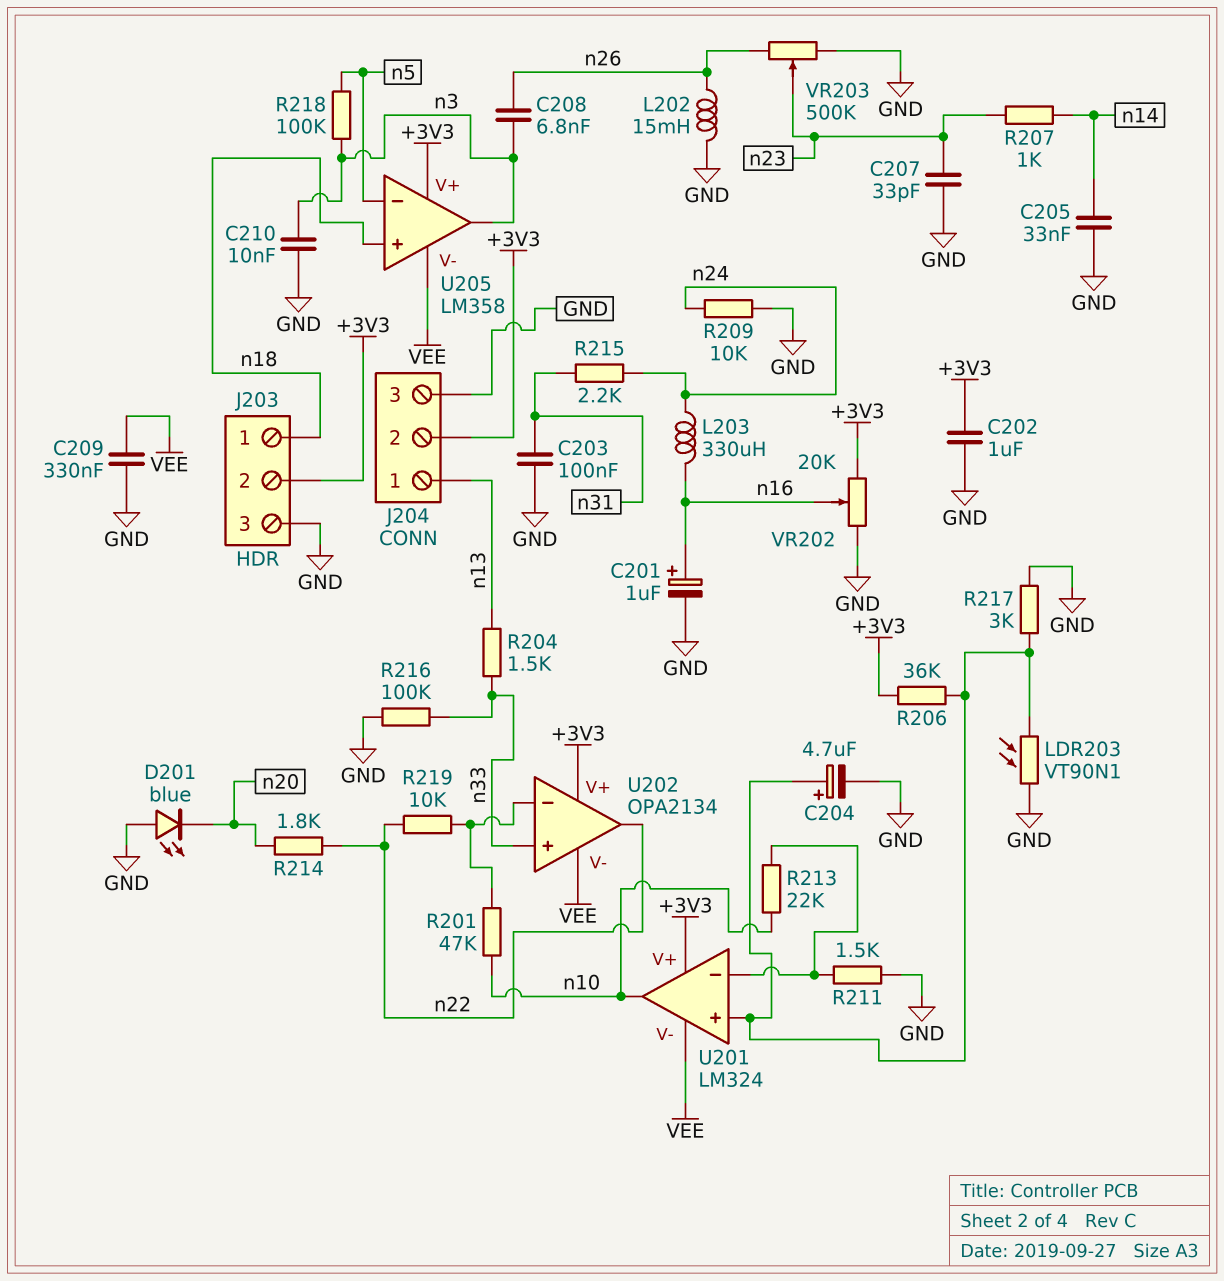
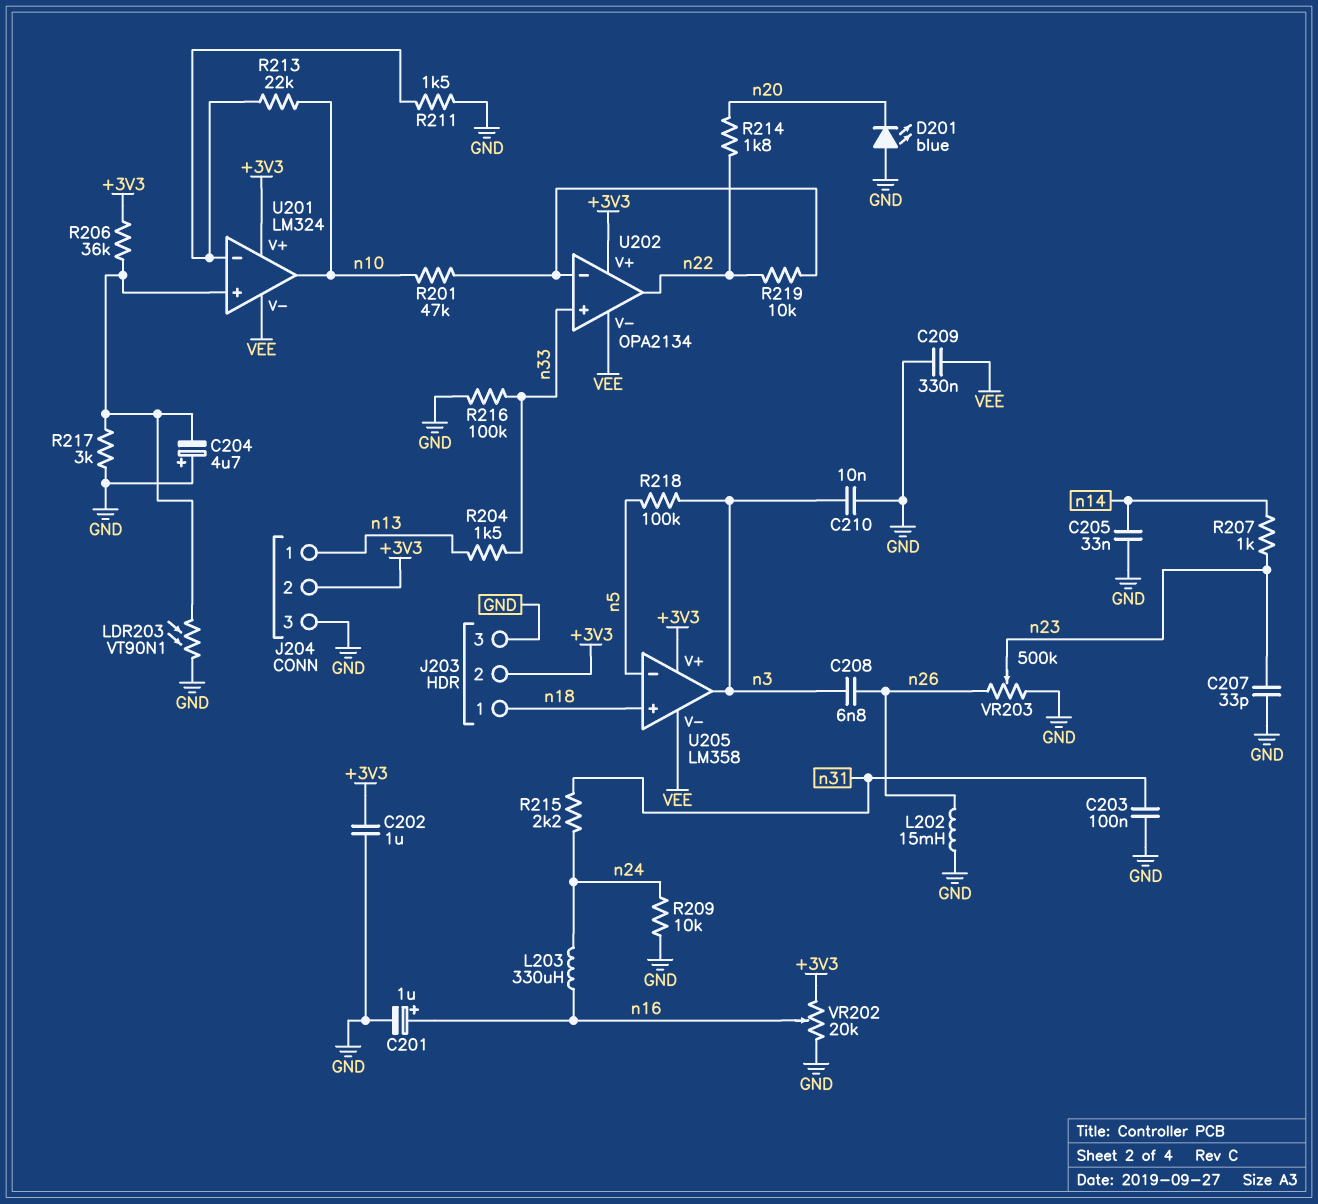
C204: 4.7uF (plus U201/in+, minus GND) -> 4.7uF (plus GND, minus U201/in+)

